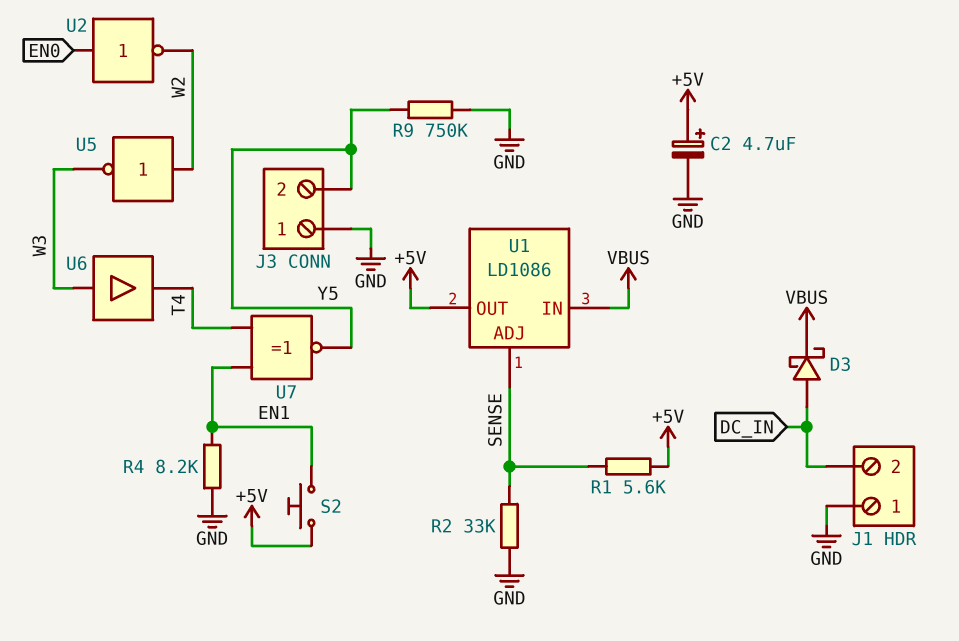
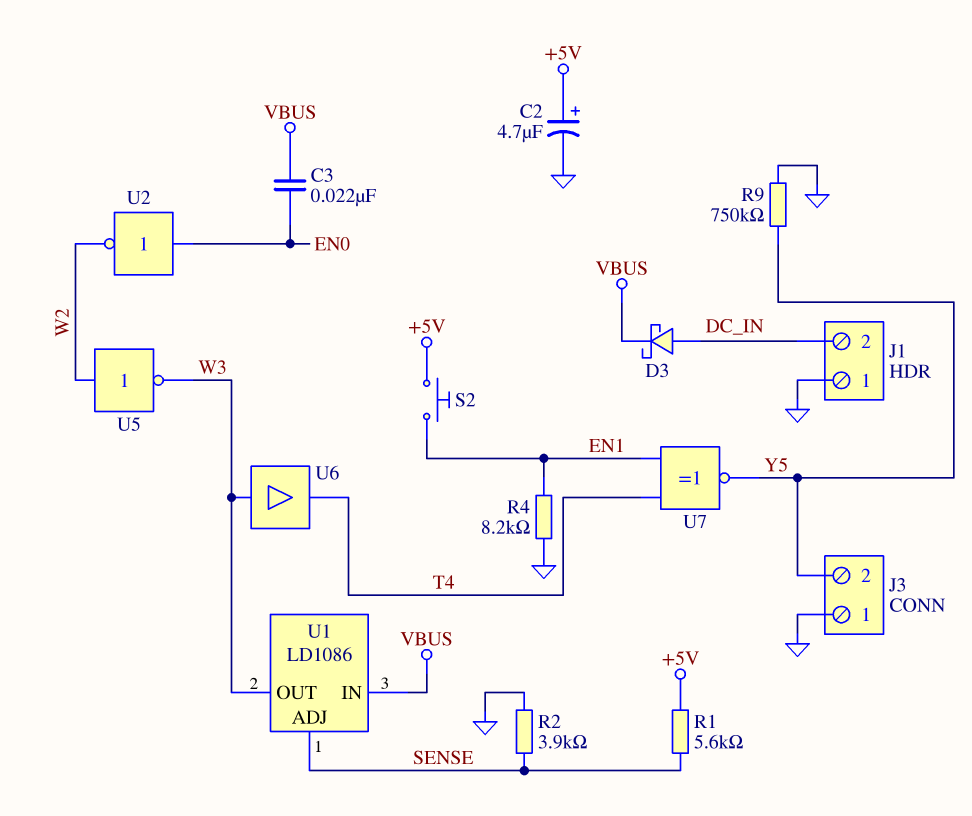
C3: none -> 22nF (EN0, VBUS)
R2: 33k (GND, SENSE) -> 3.9k (GND, SENSE)
U1 pin OUT: +5V -> W3

